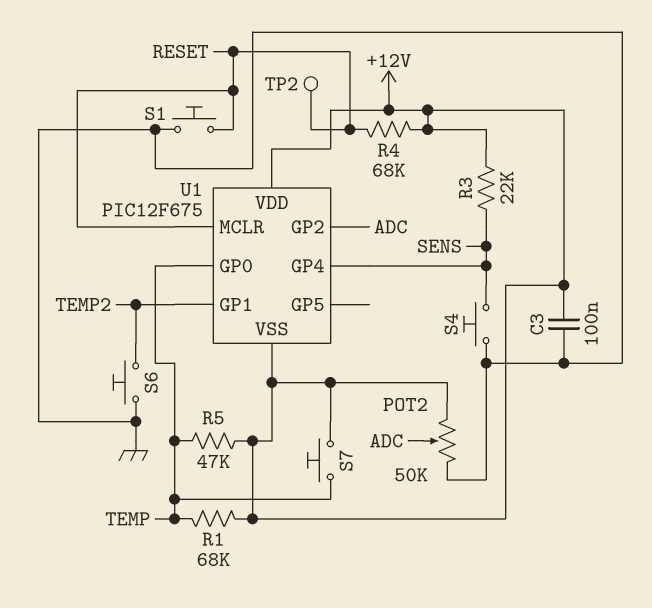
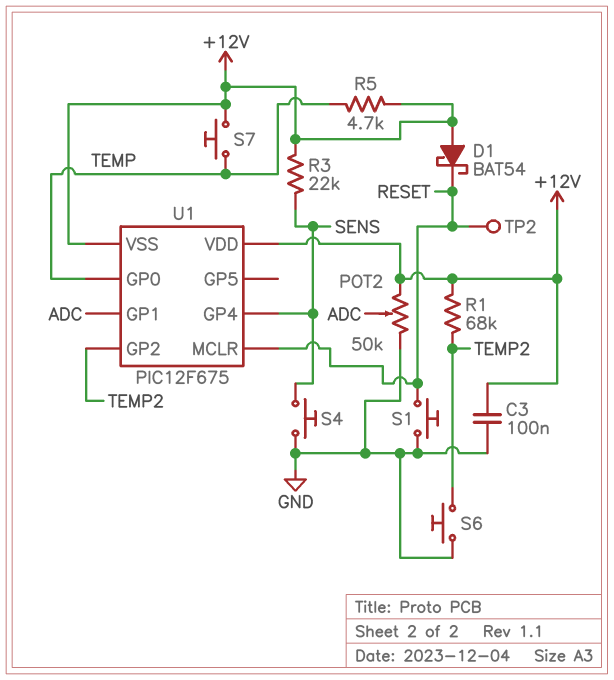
D1: none -> schottky BAT54 (A +12V, K RESET)
R1: 68k (+12V, TEMP) -> 68k (+12V, TEMP2)
R4: 68k (+12V, RESET) -> none
R5: 47k (+12V, TEMP) -> 4.7k (+12V, TEMP)
U1 pin GP1: TEMP2 -> ADC
U1 pin GP2: ADC -> TEMP2

